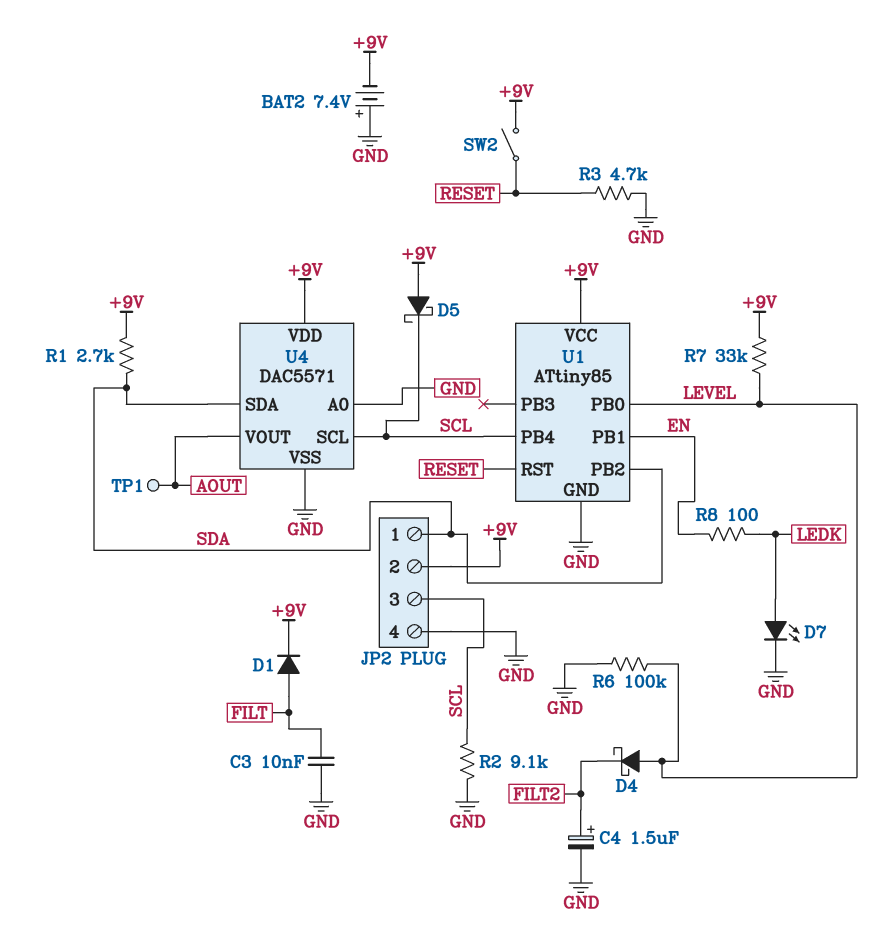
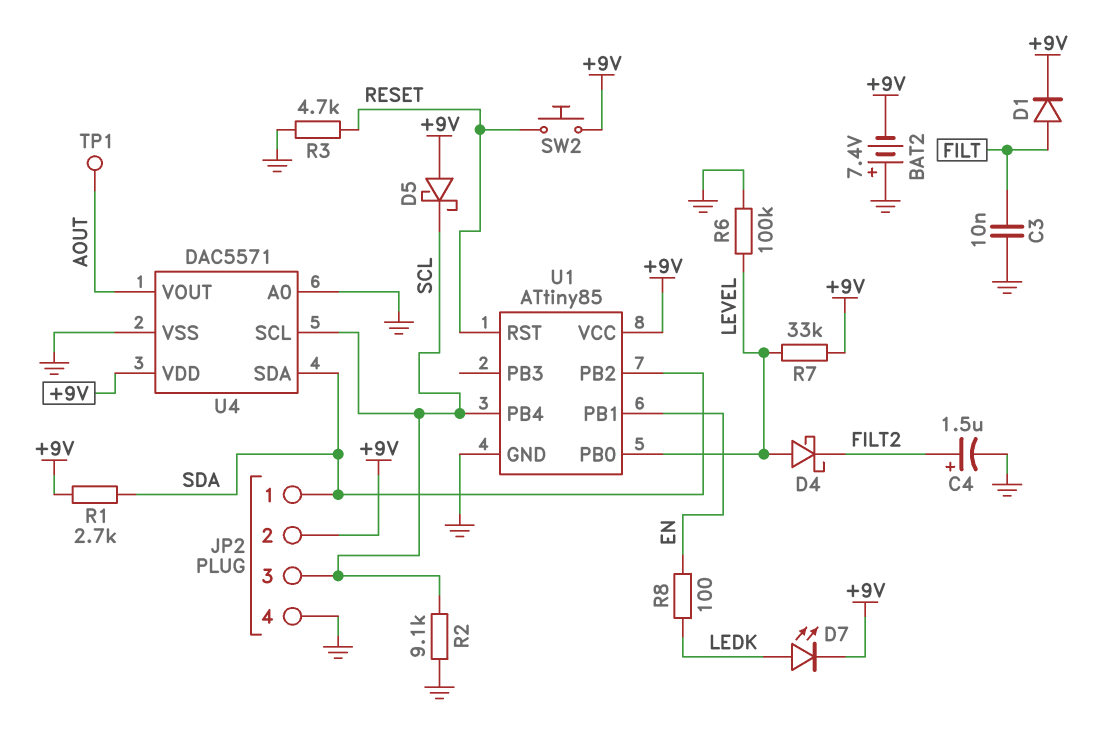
D7: LED (A LEDK, K GND) -> LED (A LEDK, K +9V)
SW2: switch (+9V, RESET) -> button (+9V, RESET)

